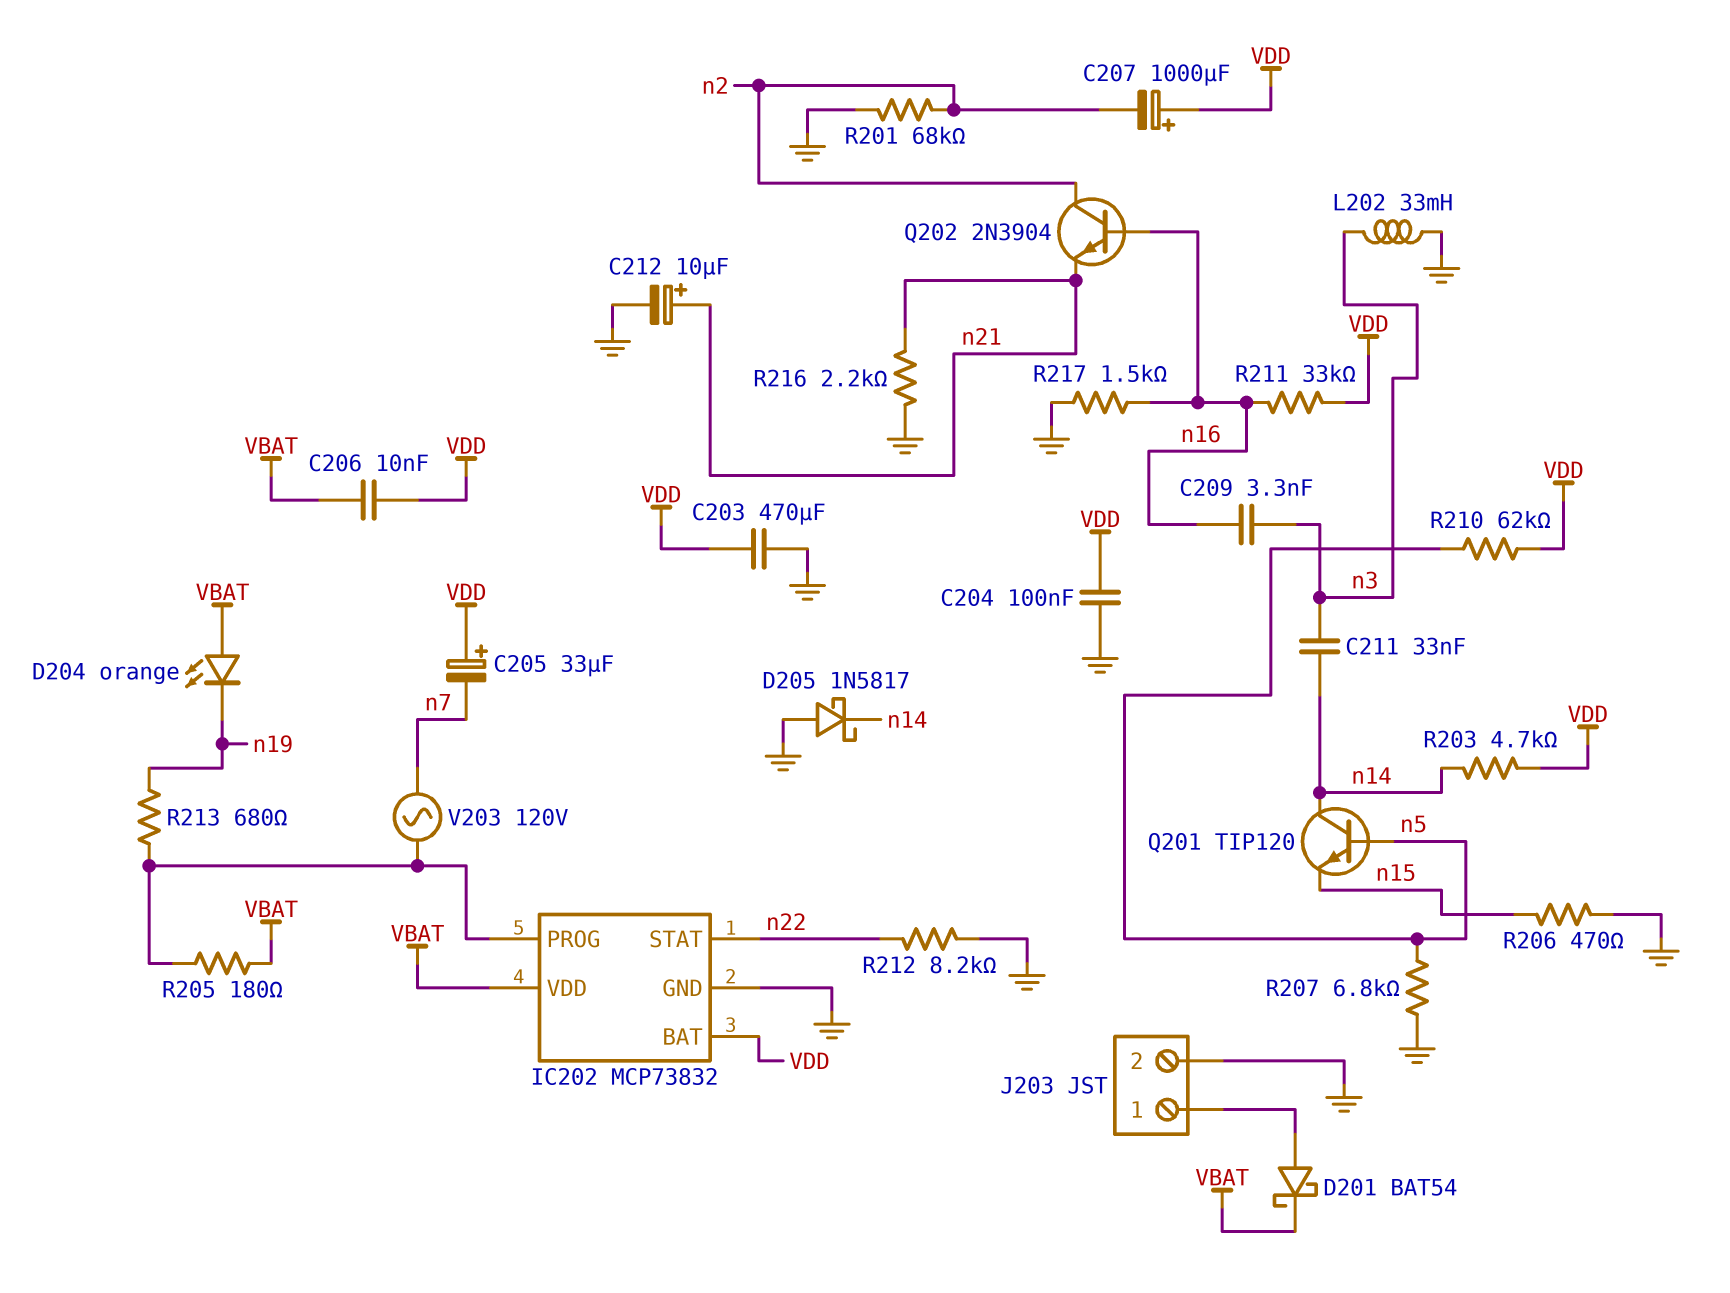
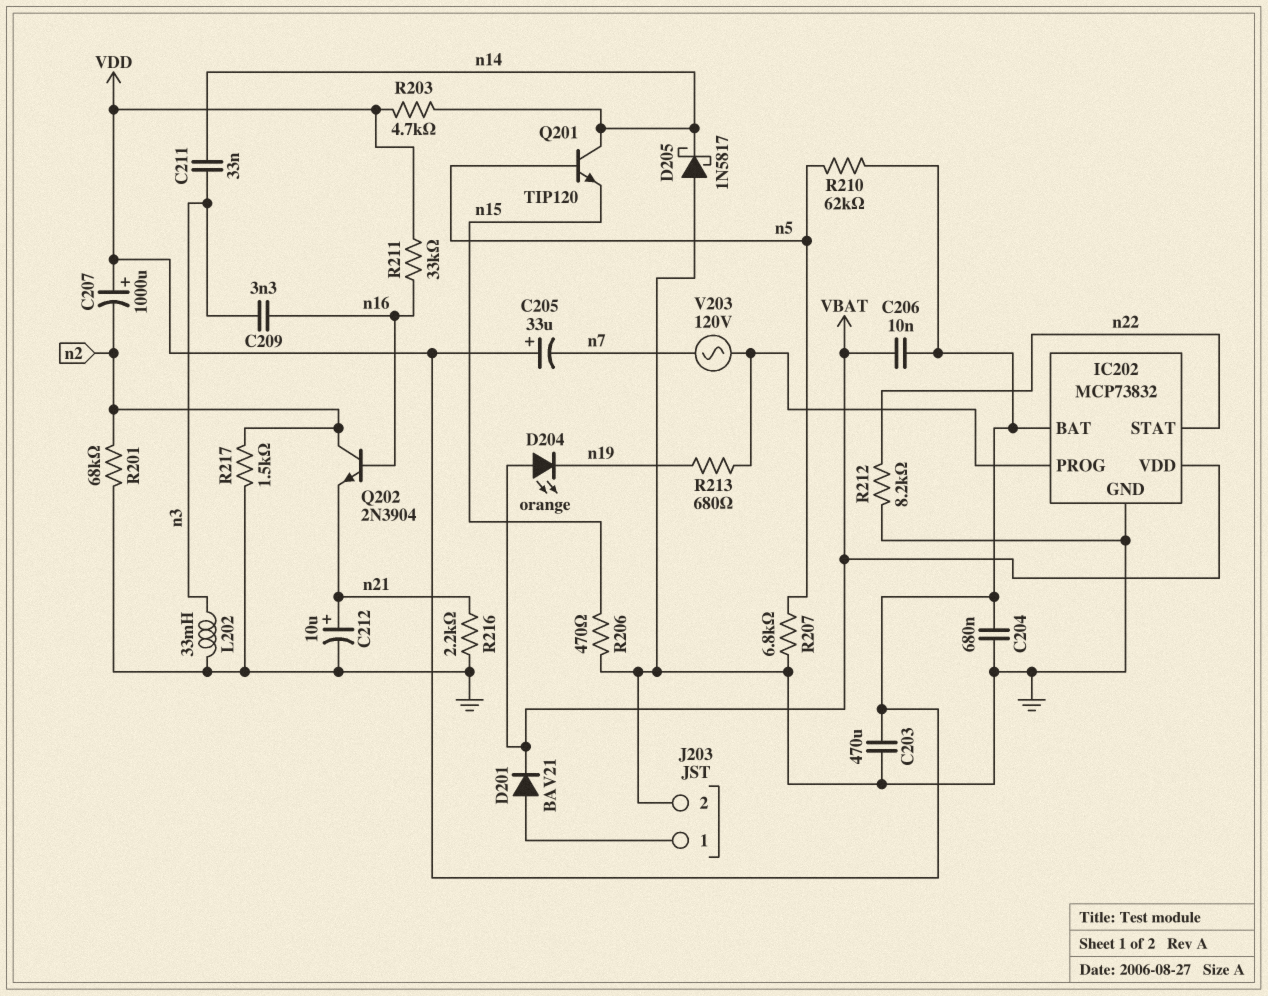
C204: 100nF (GND, VDD) -> 680nF (GND, VDD)
D201: schottky BAT54 (A J203/1, K VBAT) -> diode BAV21 (A J203/1, K VBAT)
R205: 180 (IC202/PROG, VBAT) -> none
R217: 1.5k (GND, n16) -> 1.5k (GND, n2)

